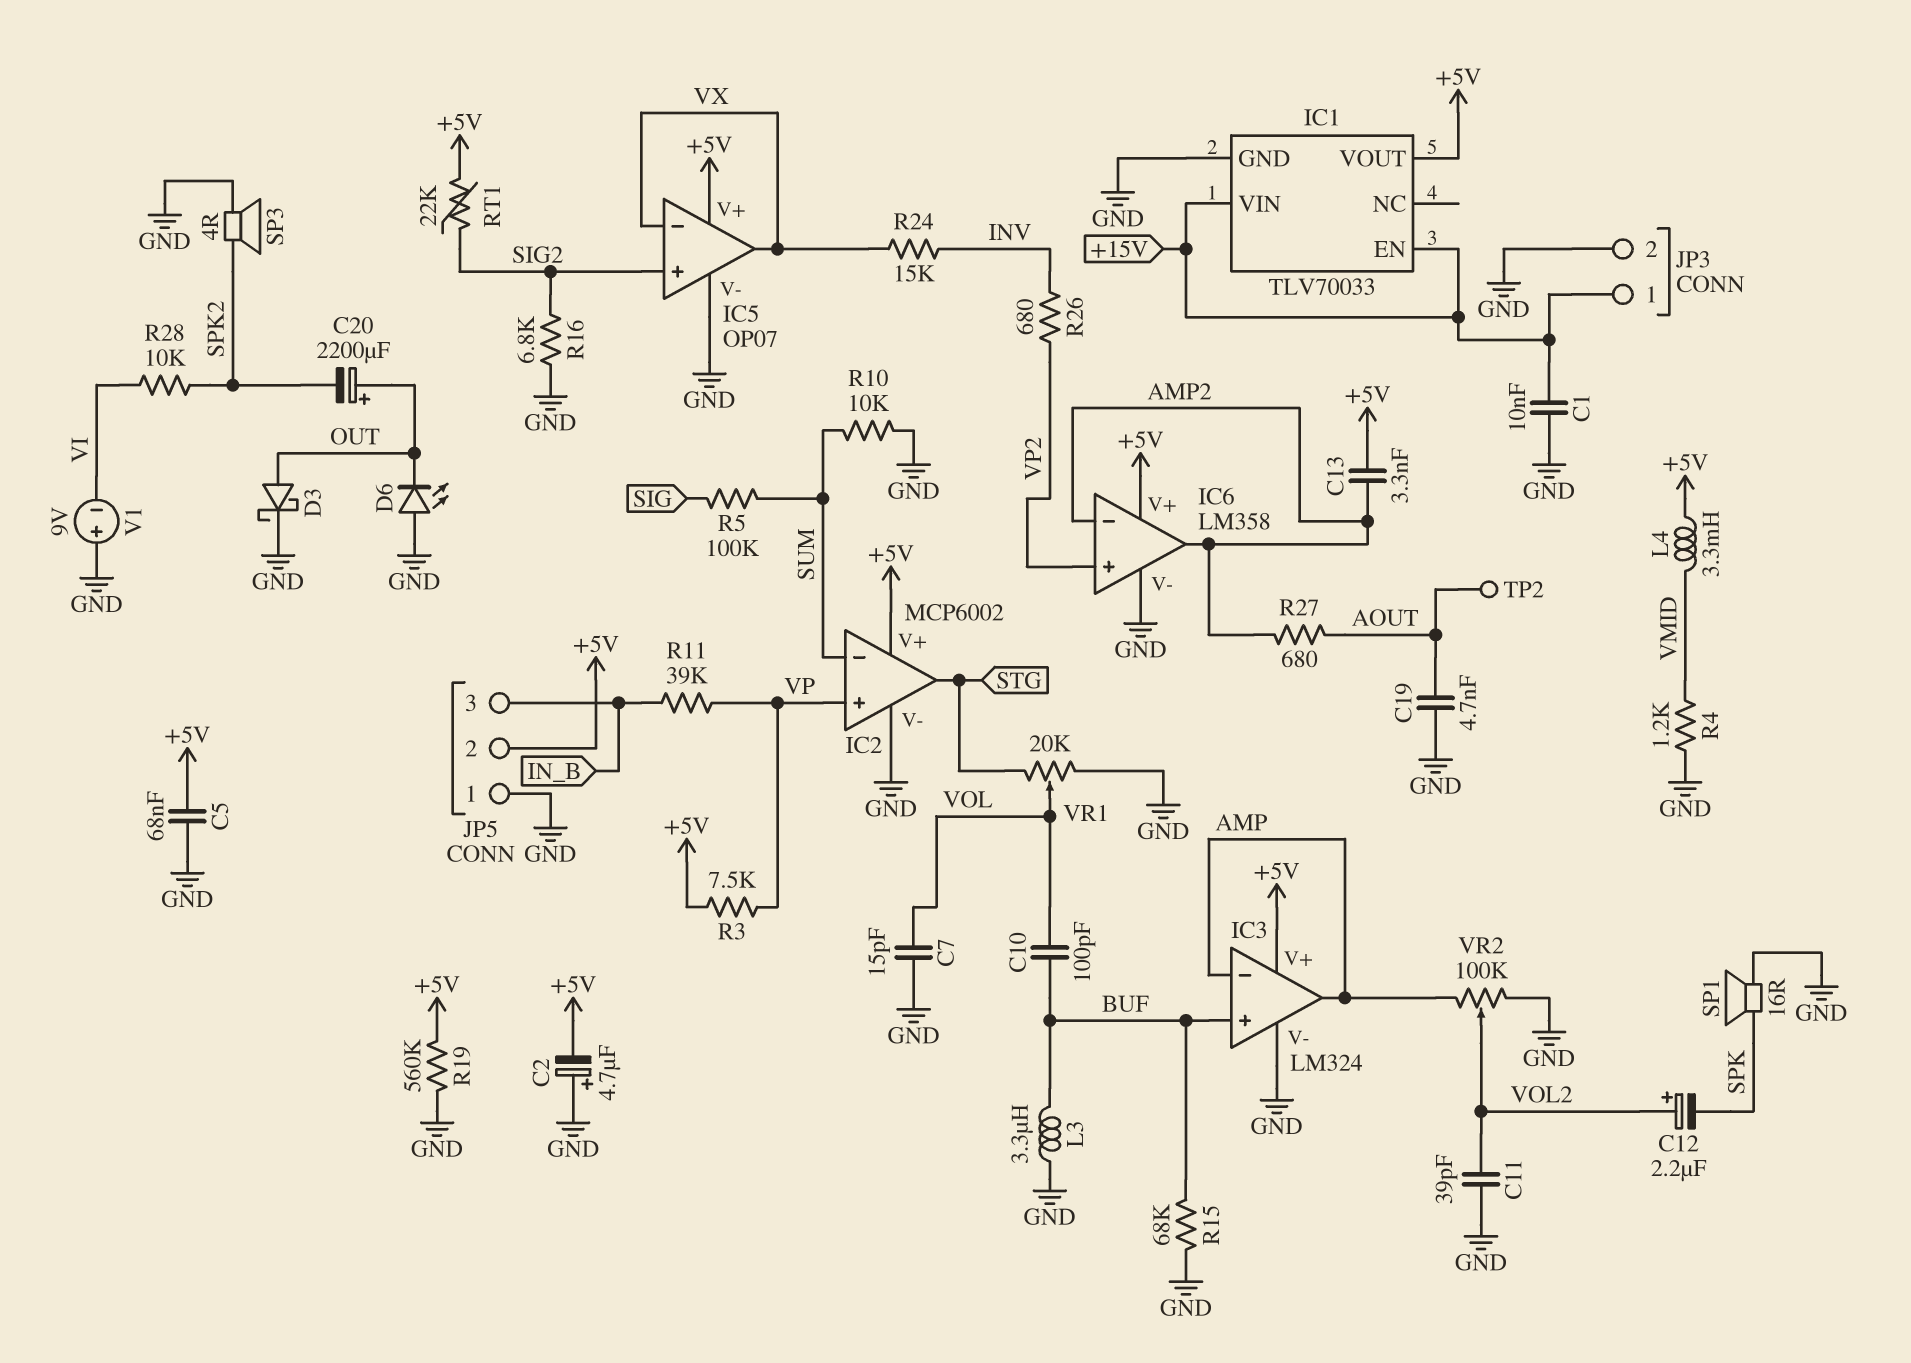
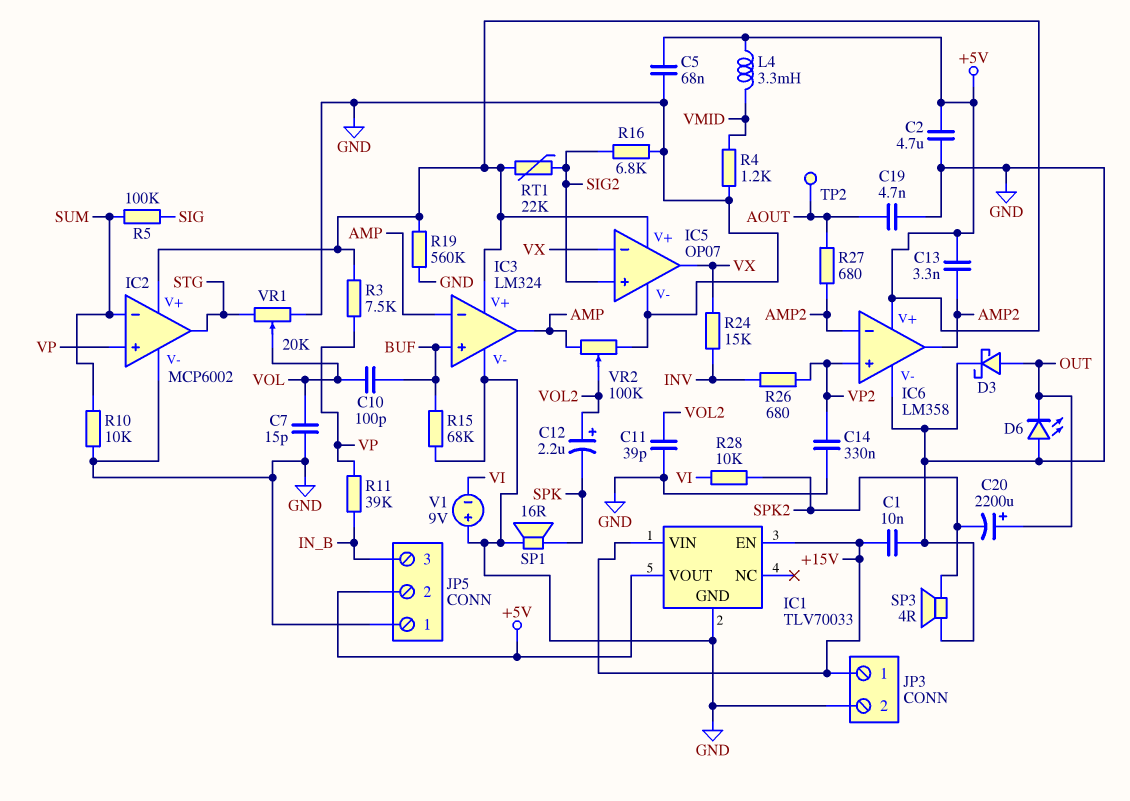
C2: 4.7uF (plus GND, minus +5V) -> 4.7uF (+5V, GND)
C14: none -> 330nF (GND, VP2)
L3: 3.3uH (BUF, GND) -> none

